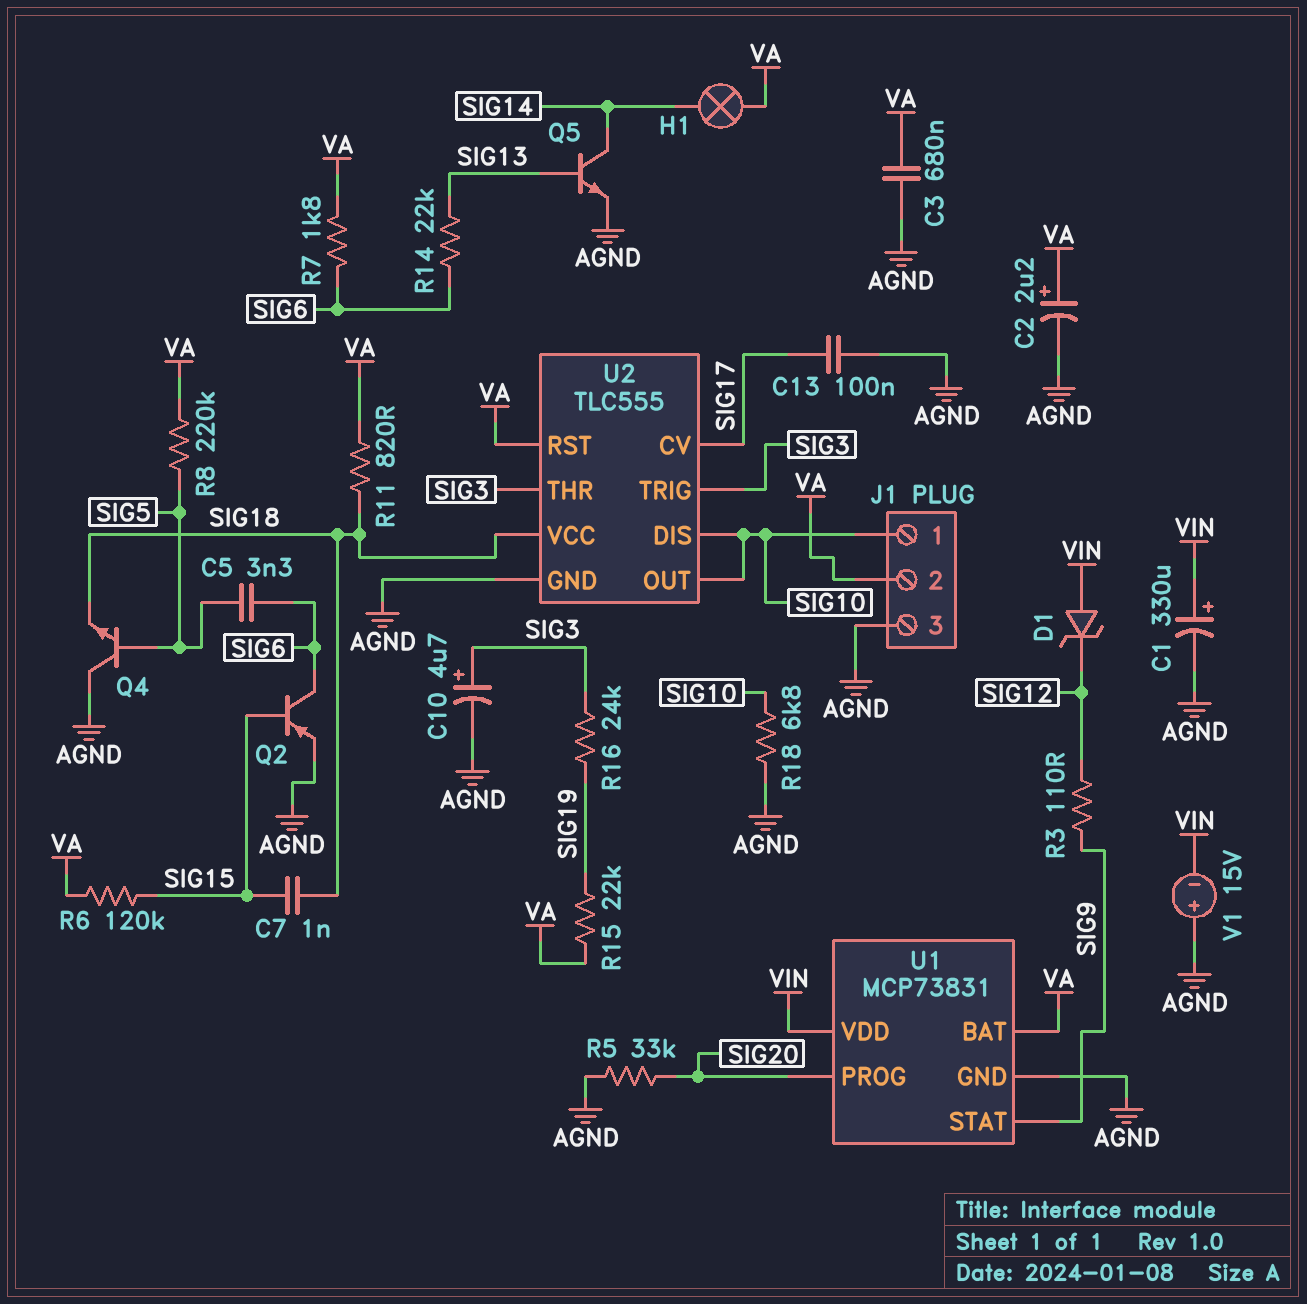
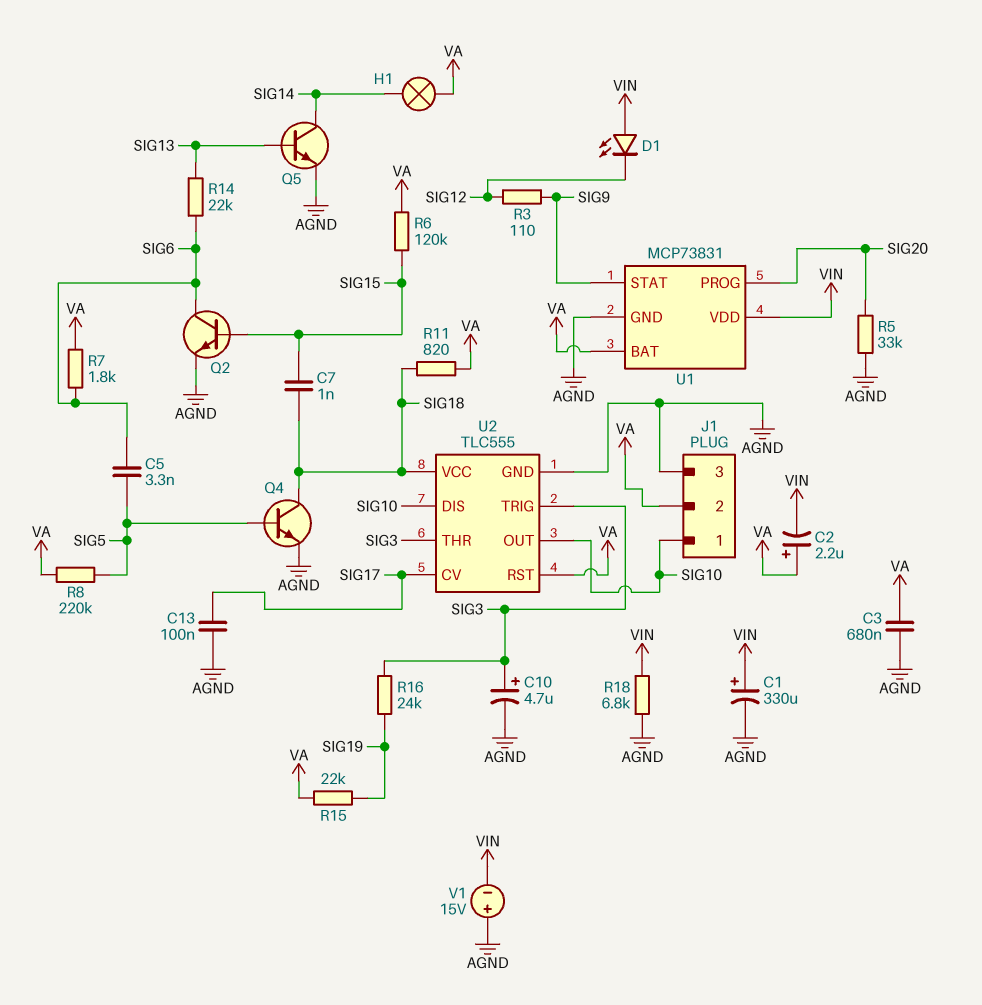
C2: 2.2uF (plus VA, minus AGND) -> 2.2uF (plus VA, minus VIN)
D1: zener (A VIN, K SIG12) -> LED (A VIN, K SIG12)
Q2: PNP (B SIG15, C SIG6, E AGND) -> NPN (B SIG15, C SIG6, E AGND)
Q4: NPN (B SIG5, C AGND, E SIG18) -> NPN (B SIG5, C SIG18, E AGND)
R18: 6.8k (AGND, SIG10) -> 6.8k (AGND, VIN)

